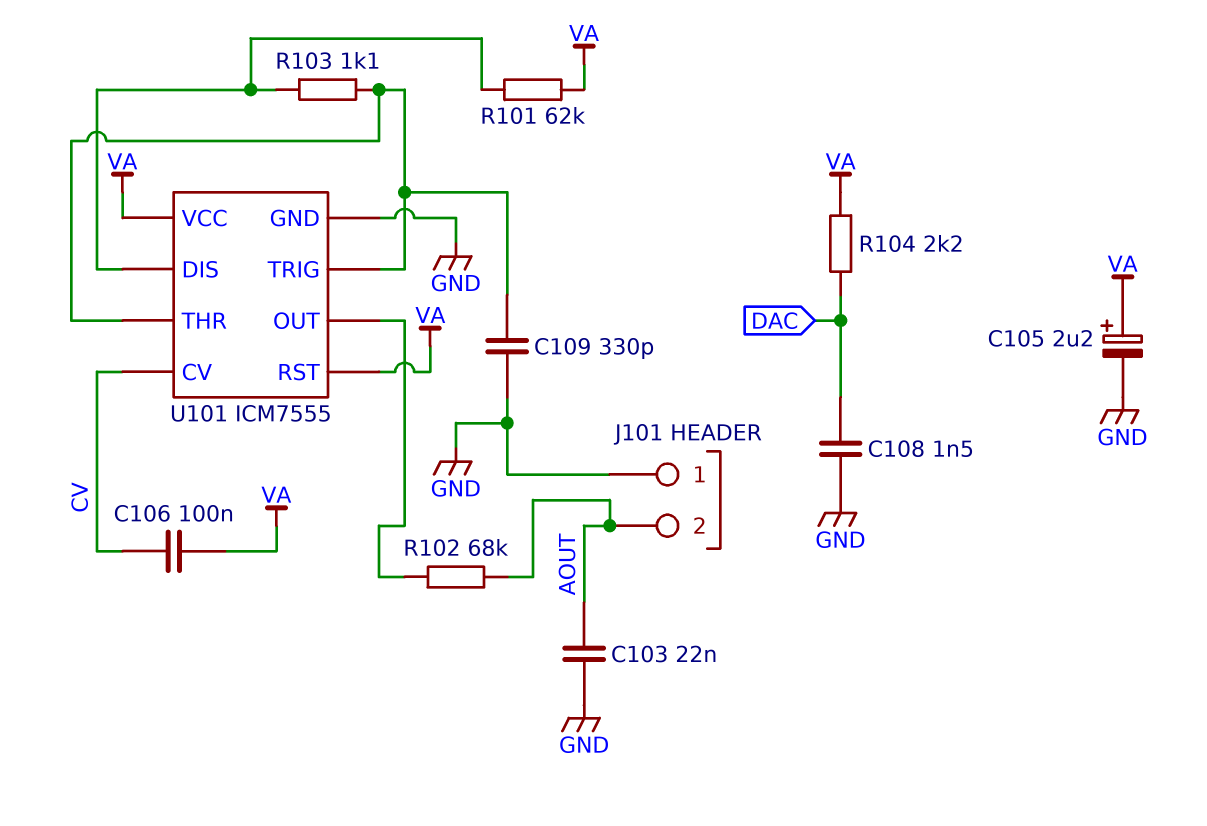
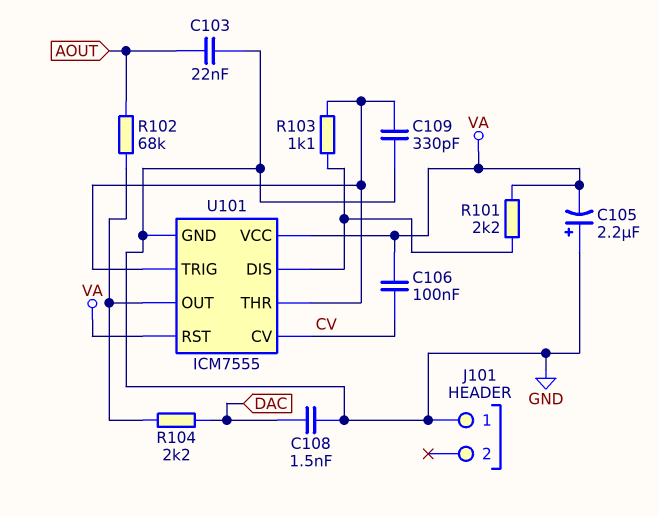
C105: 2.2uF (plus VA, minus GND) -> 2.2uF (plus GND, minus VA)
J101 pin 2: AOUT -> none
R101: 62k (U101/DIS, VA) -> 2.2k (U101/DIS, VA)
R104: 2.2k (DAC, VA) -> 2.2k (DAC, U101/OUT)

